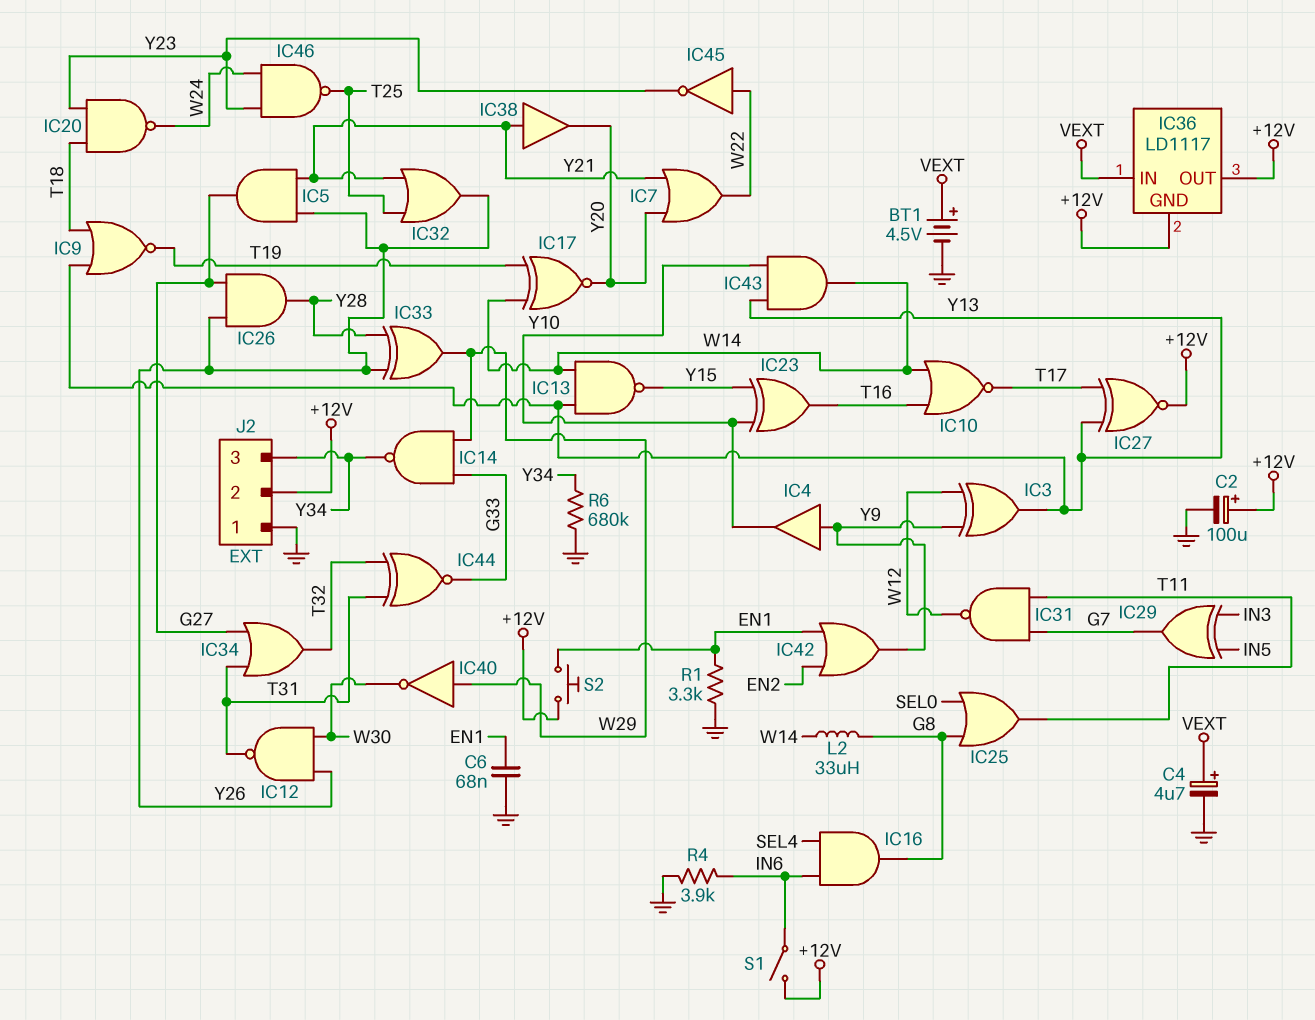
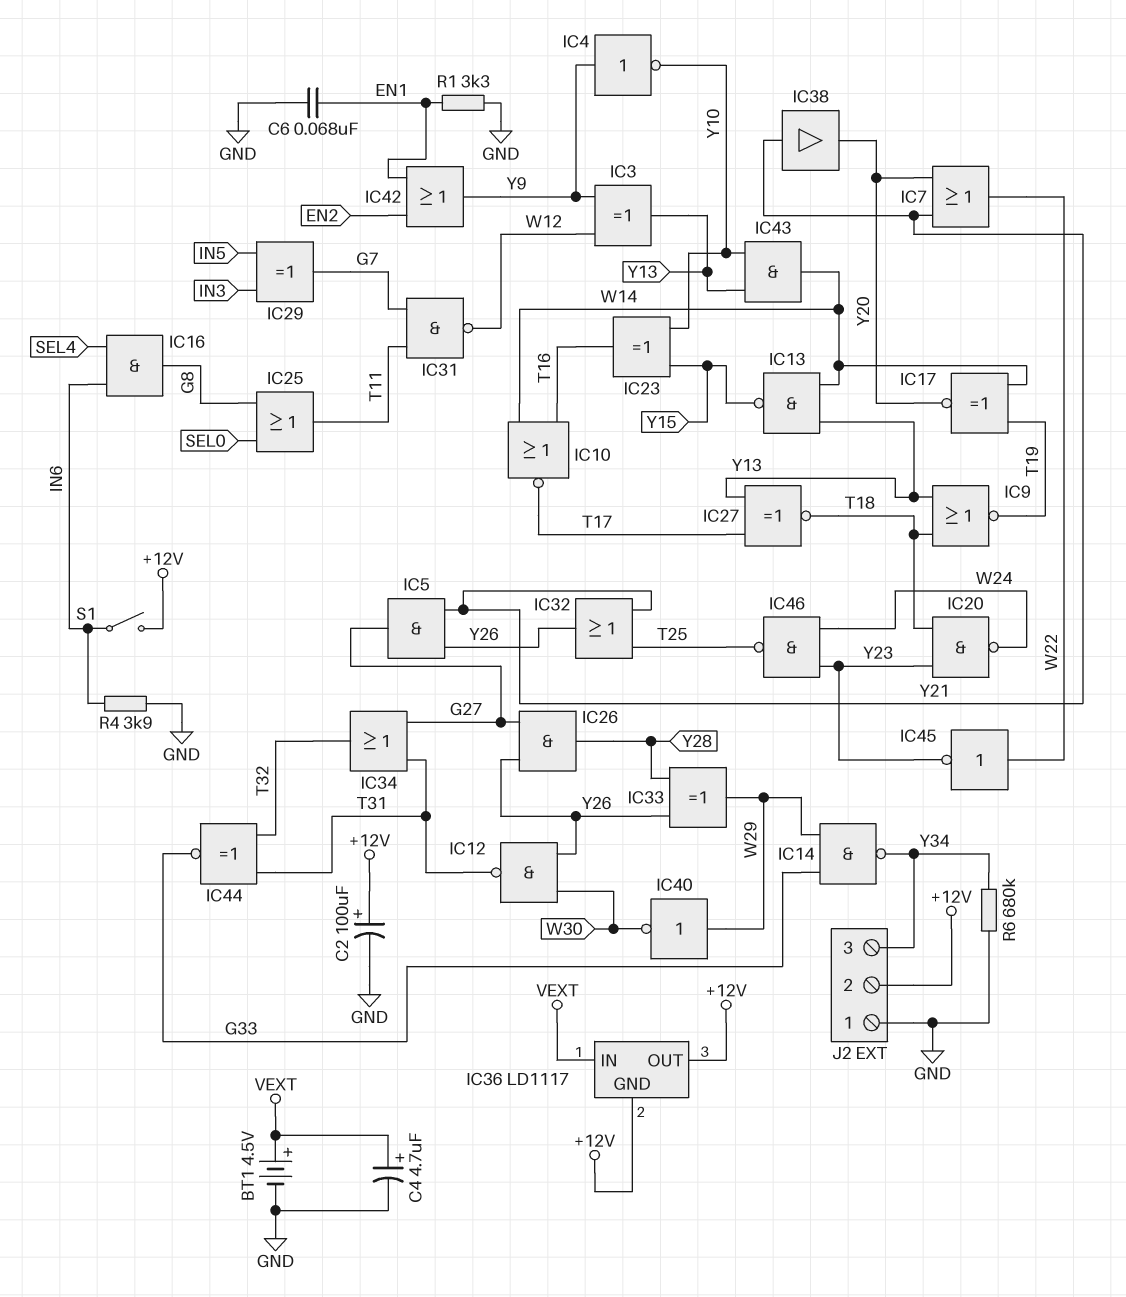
IC4: buffer (in Y9, out Y10) -> NOT (in Y9, out Y10)
IC27: XNOR (in T17, in Y13, out +12V) -> XNOR (in T17, in Y13, out T18)
L2: 33uH (G8, W14) -> none
S2: button (+12V, EN1) -> none

